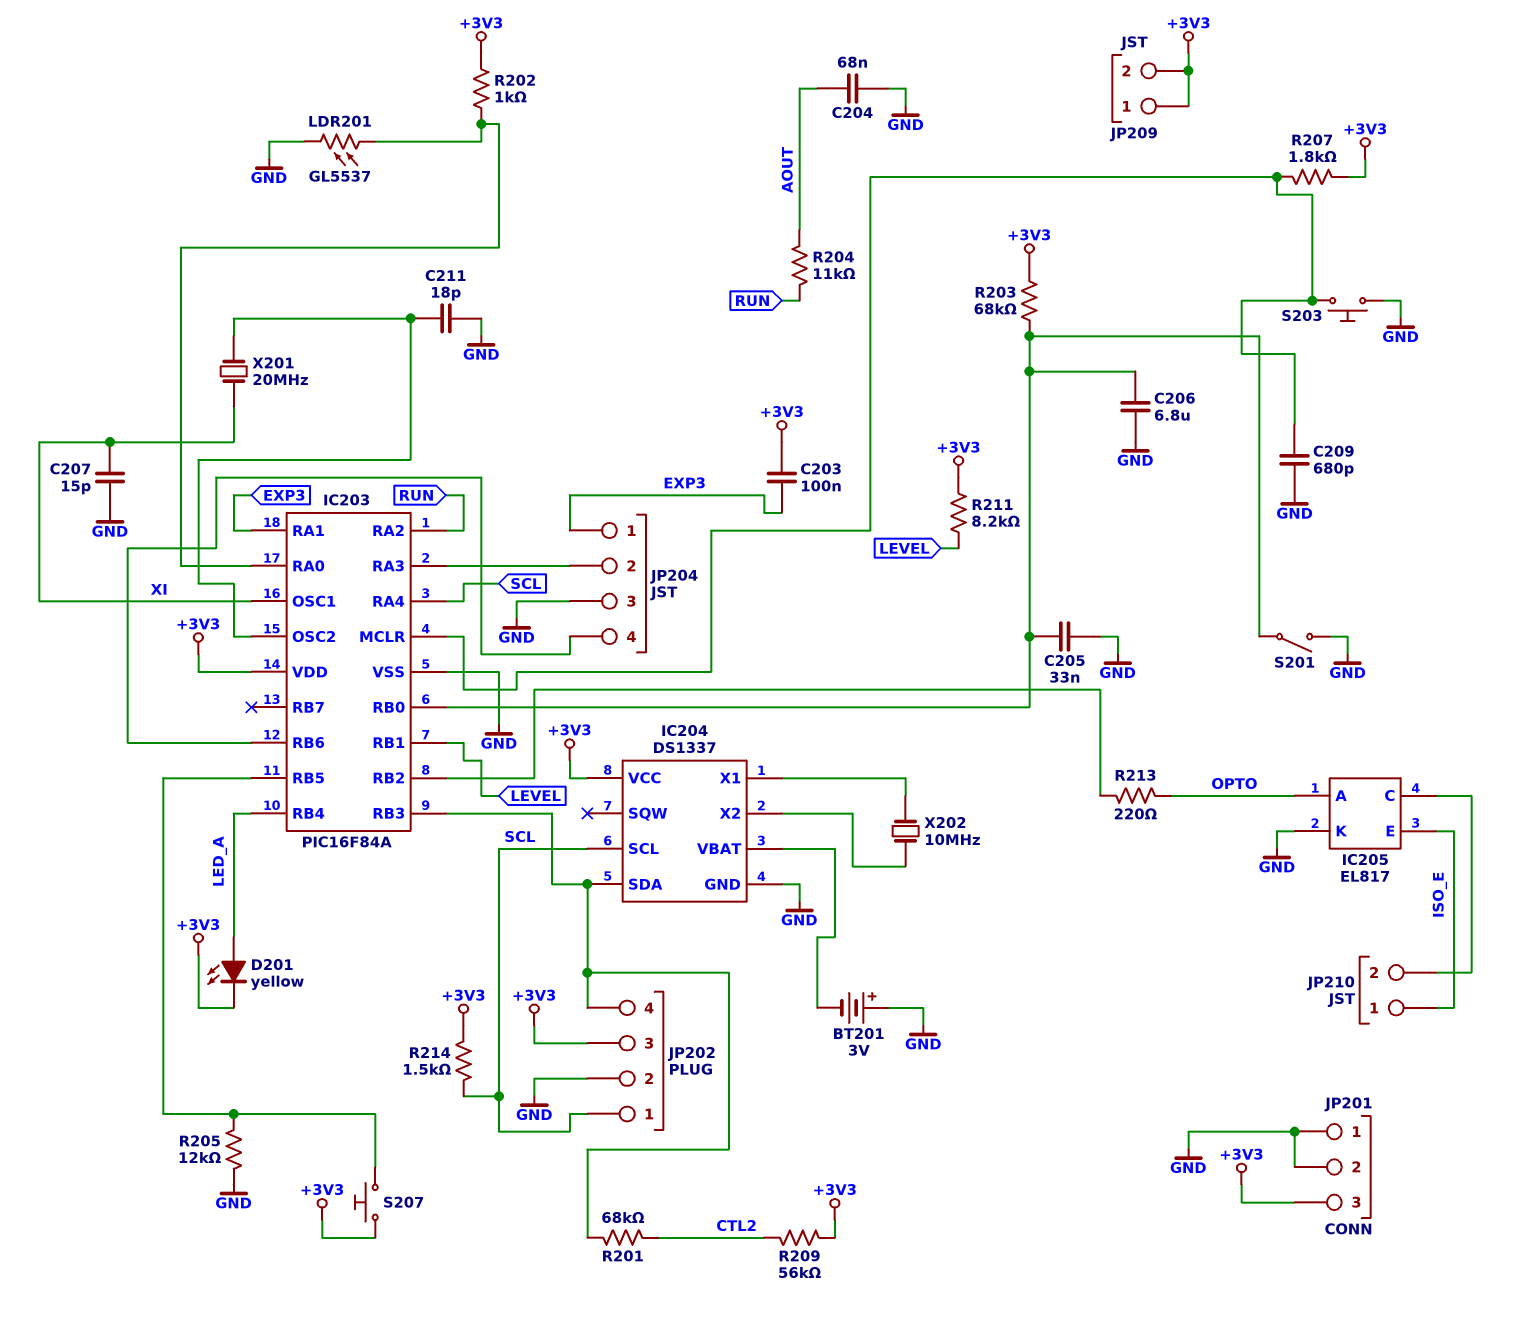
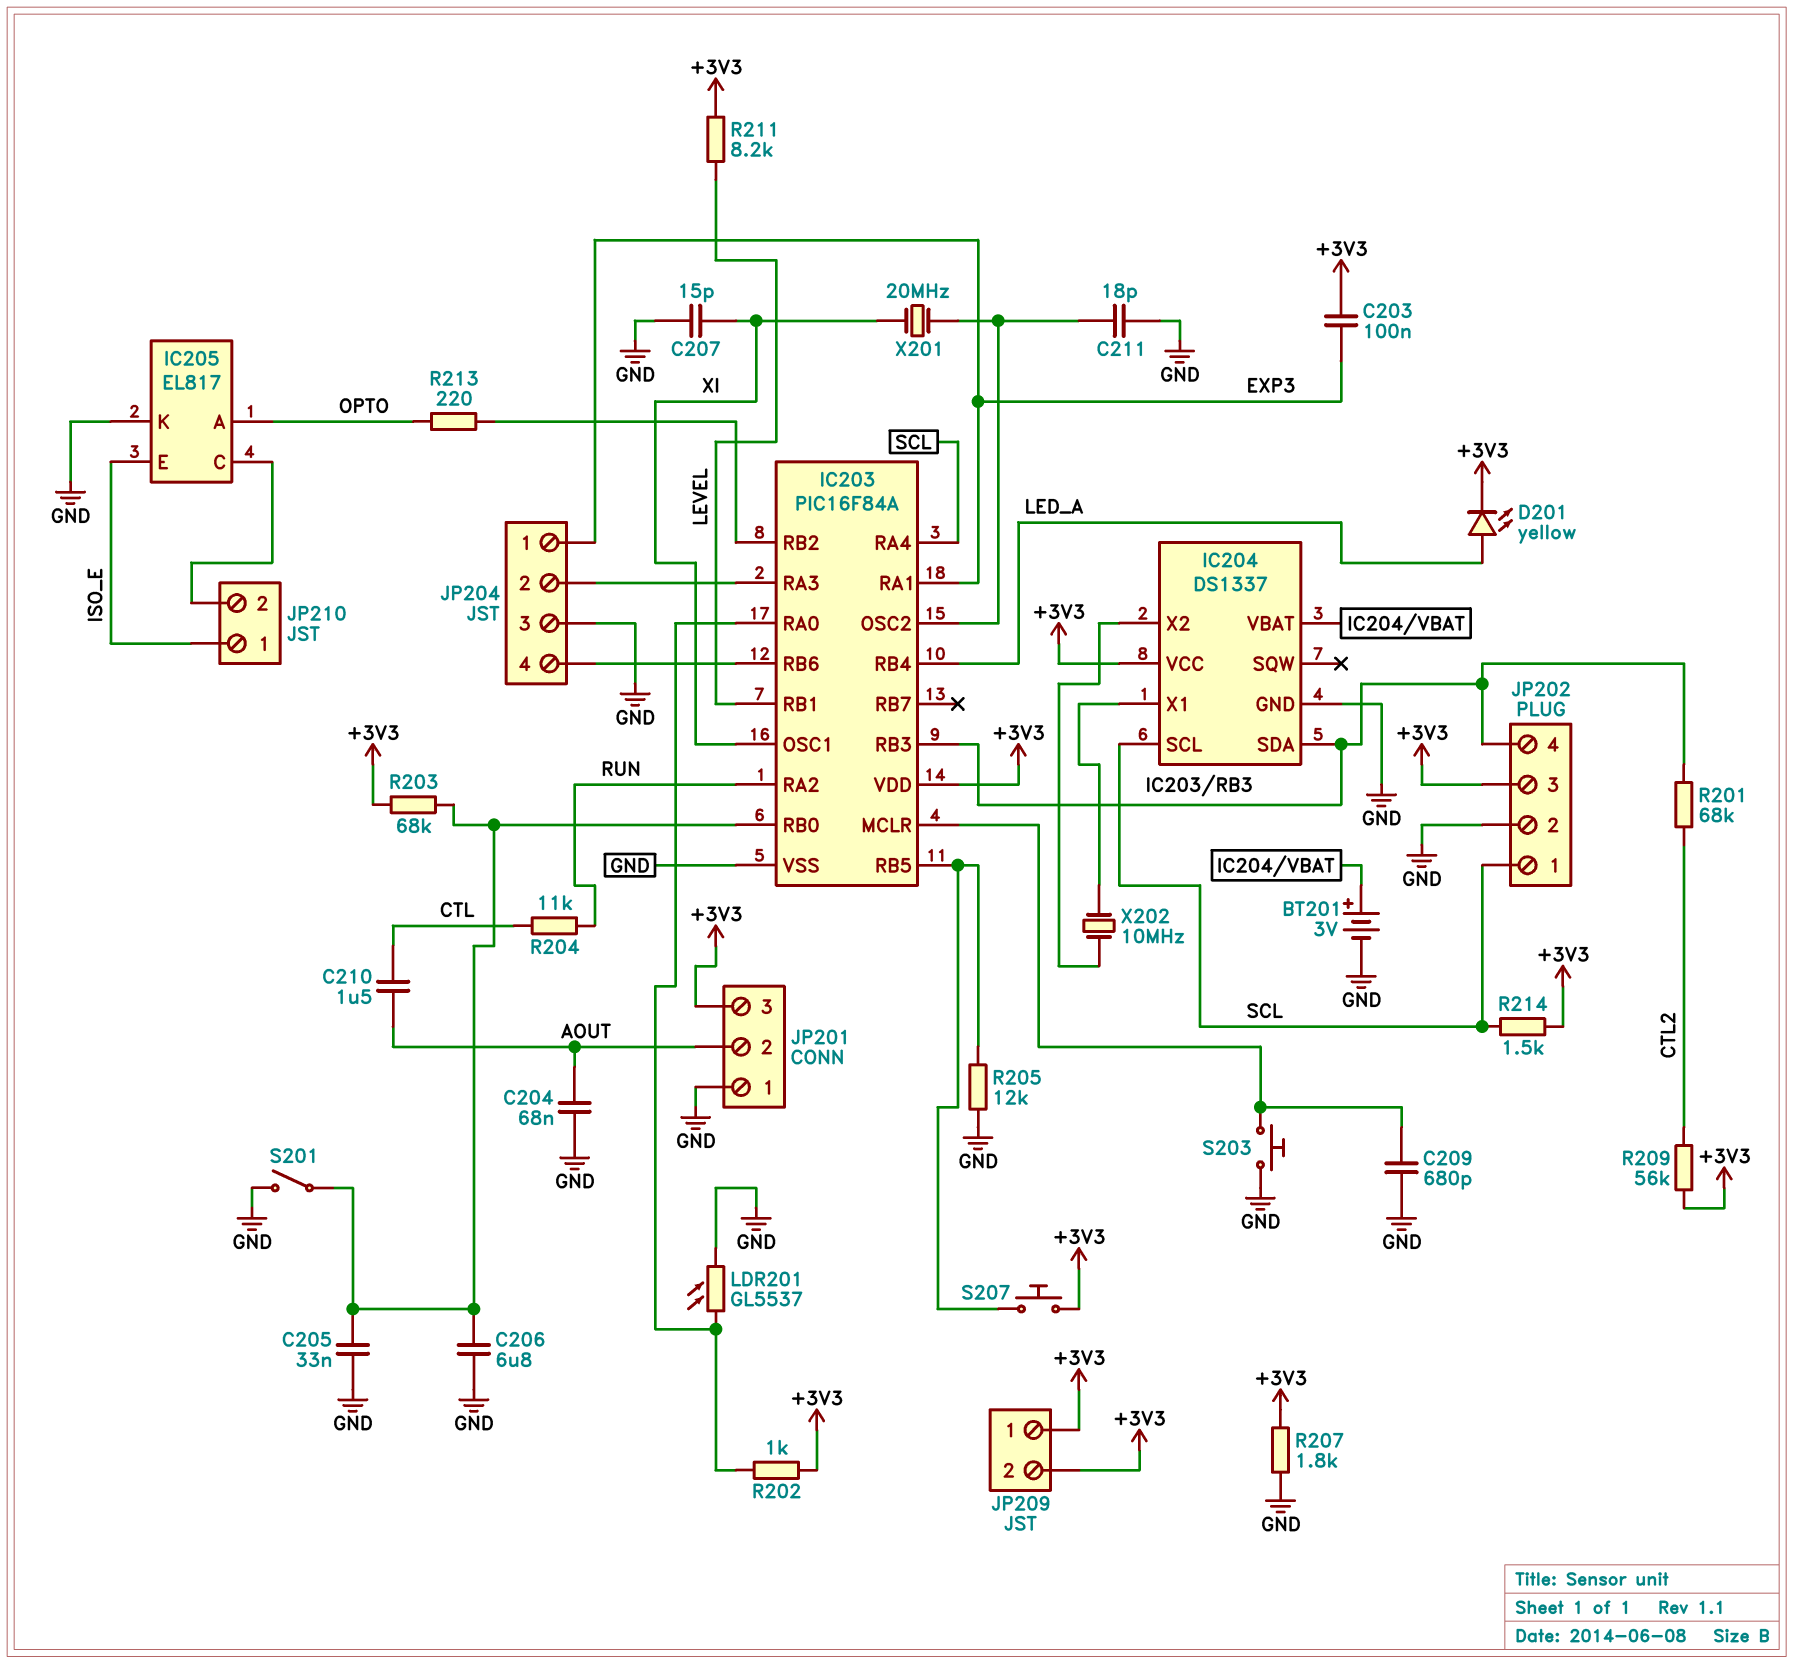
BT201: 3V (plus GND, minus IC204/VBAT) -> 3V (plus IC204/VBAT, minus GND)
C210: none -> 1.5uF (AOUT, CTL)
JP201 pin 2: GND -> AOUT
R204: 11k (AOUT, RUN) -> 11k (CTL, RUN)
R207: 1.8k (+3V3, IC203/MCLR) -> 1.8k (+3V3, GND)

